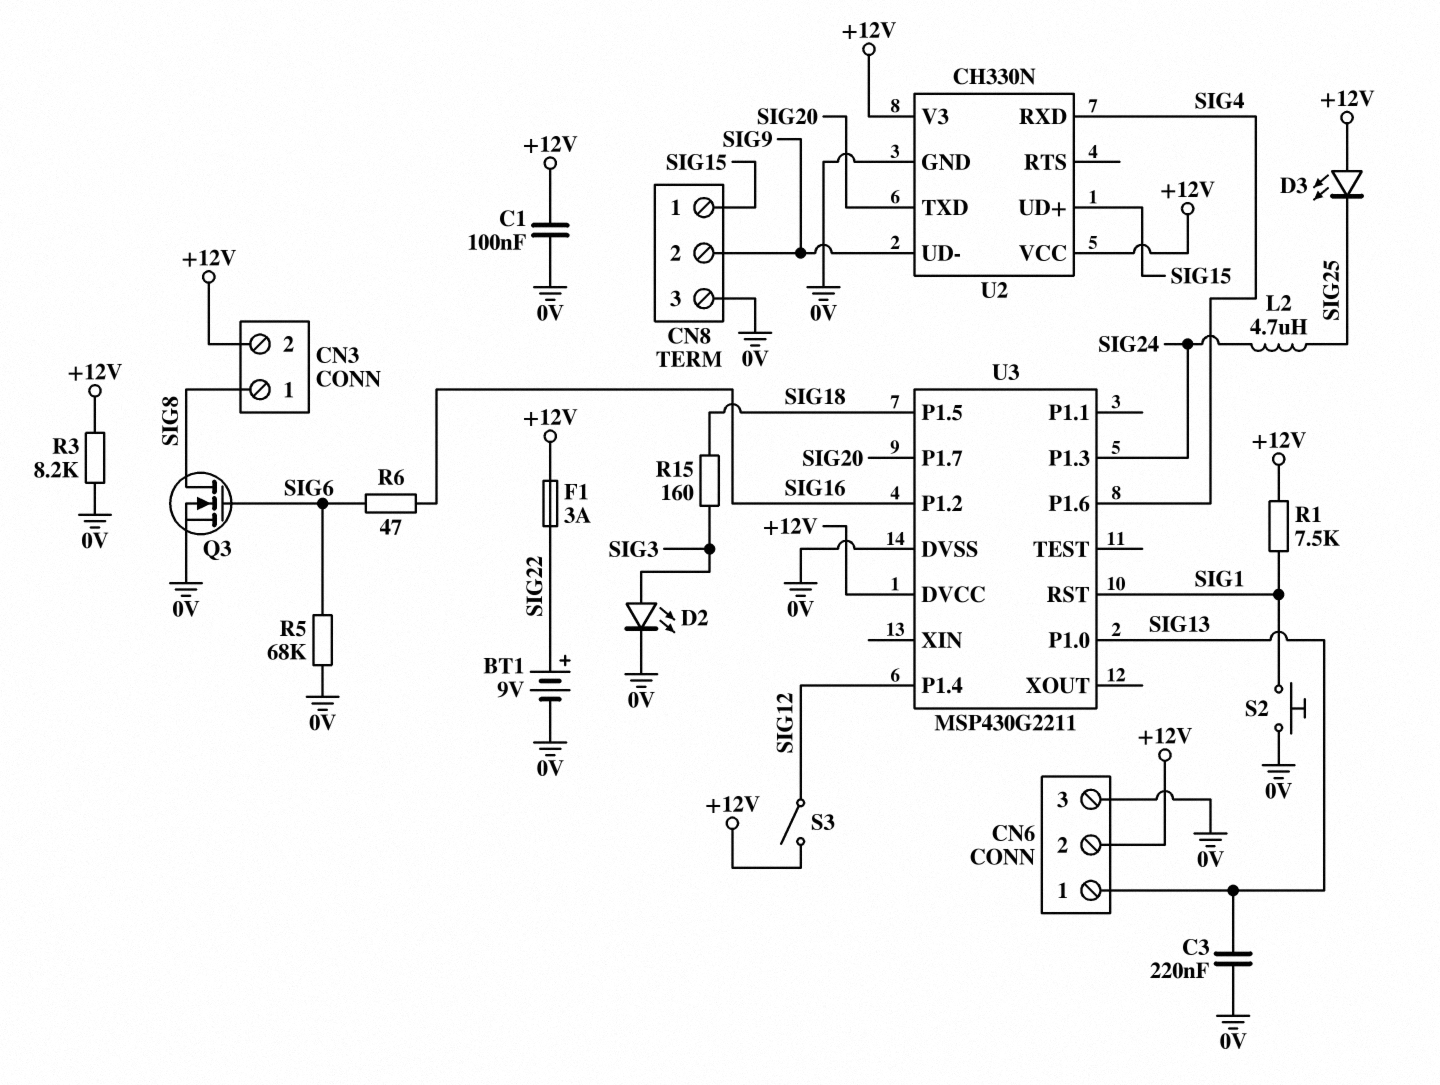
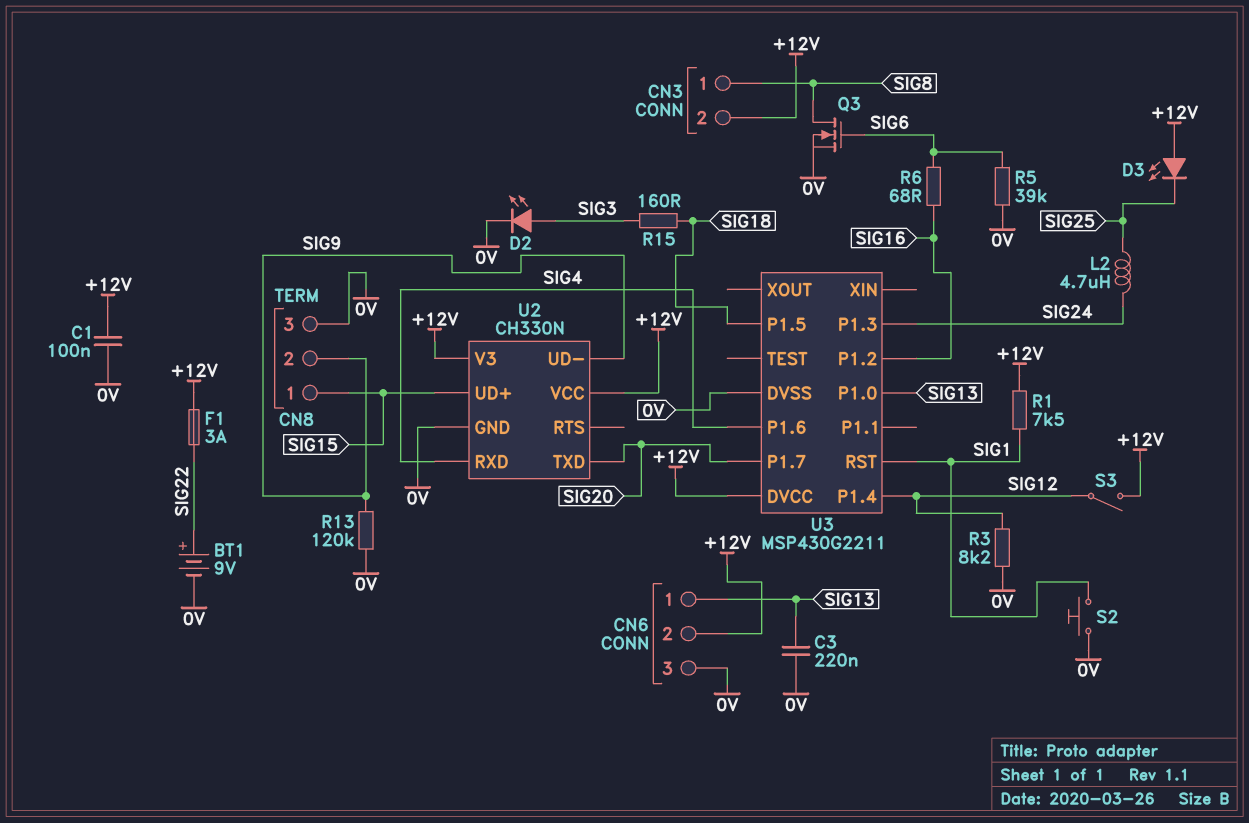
R3: 8.2k (+12V, 0V) -> 8.2k (0V, SIG12)
R5: 68k (0V, SIG6) -> 39k (0V, SIG6)
R6: 47 (SIG6, SIG16) -> 68 (SIG6, SIG16)
R13: none -> 120k (0V, SIG9)

